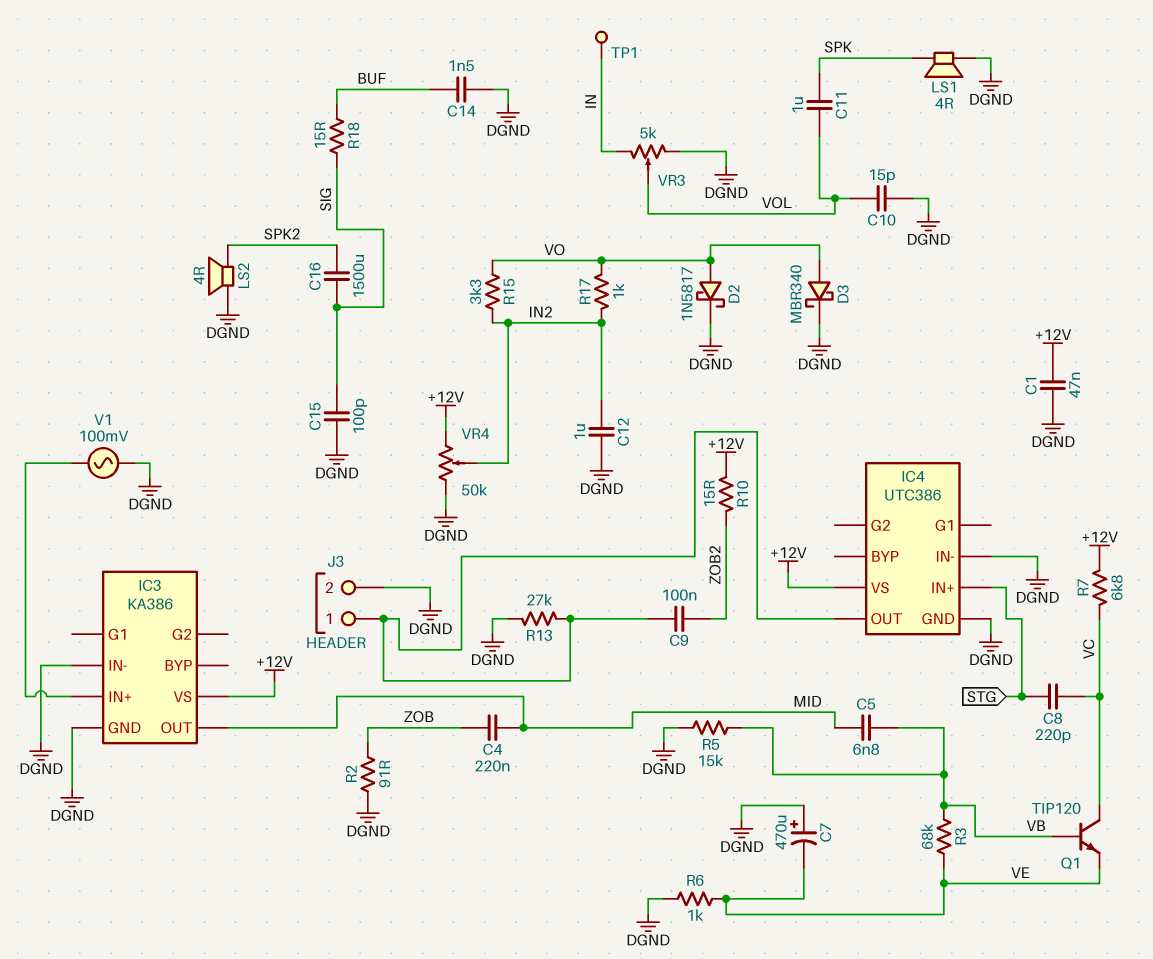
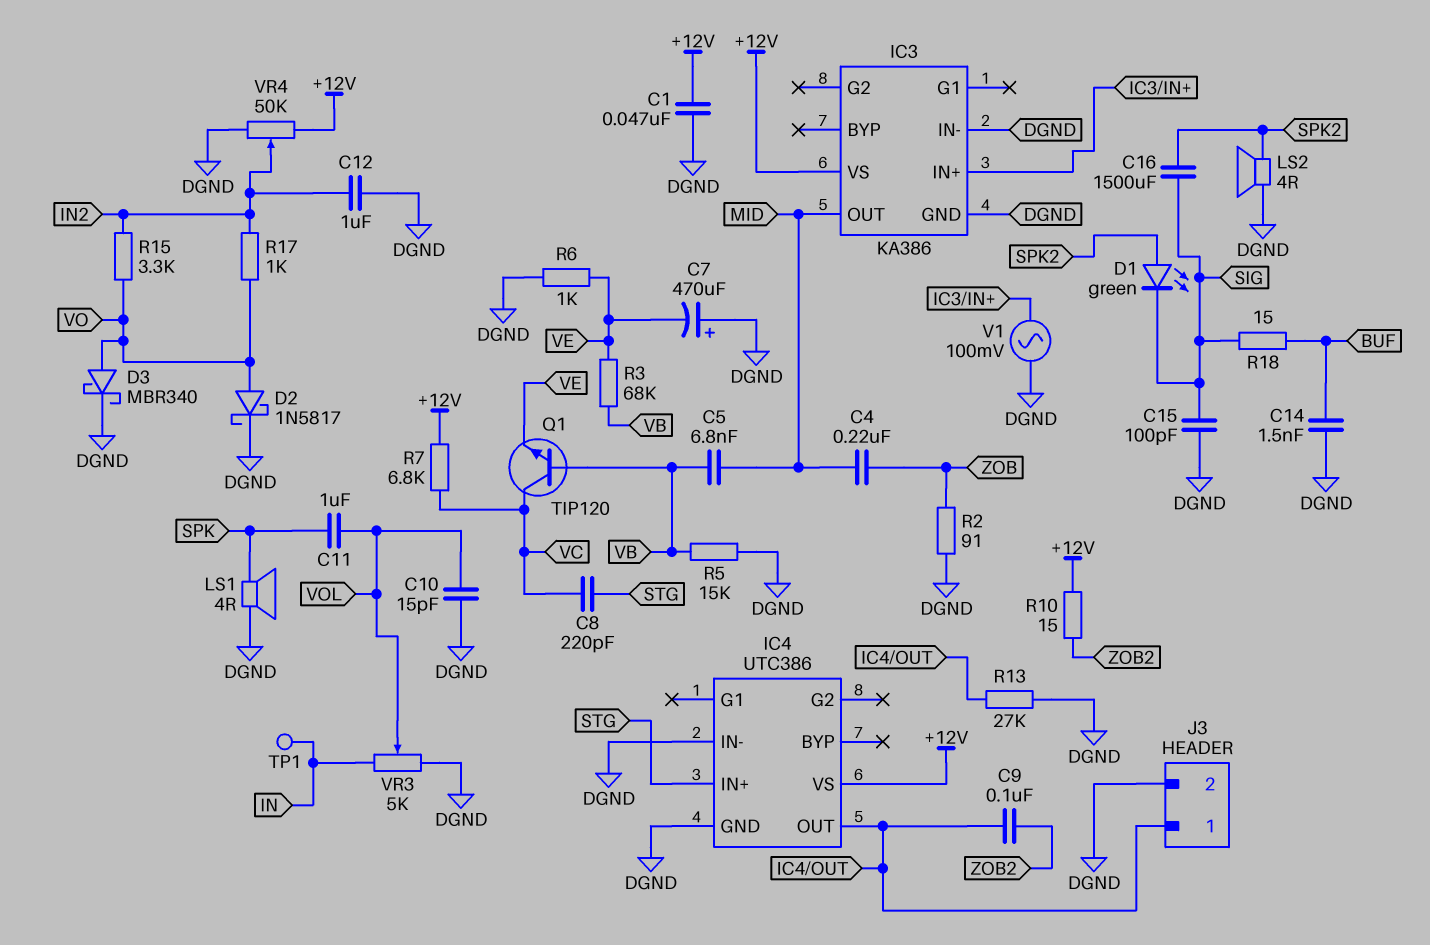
D1: none -> LED green (A SPK2, K SIG)

